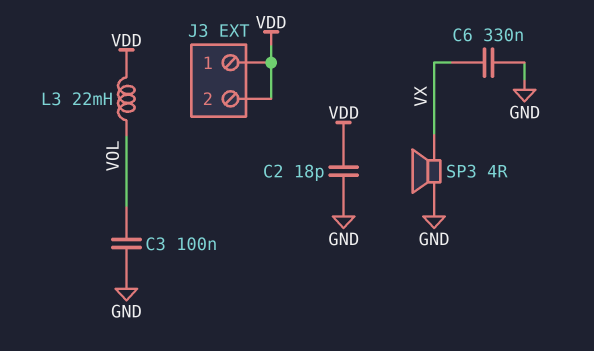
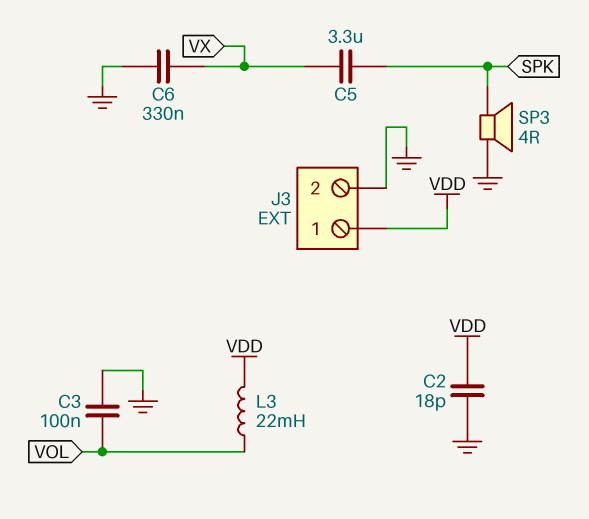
C5: none -> 3.3uF (SPK, VX)
J3 pin 2: VDD -> GND
SP3: speaker 4R (GND, VX) -> speaker 4R (GND, SPK)

